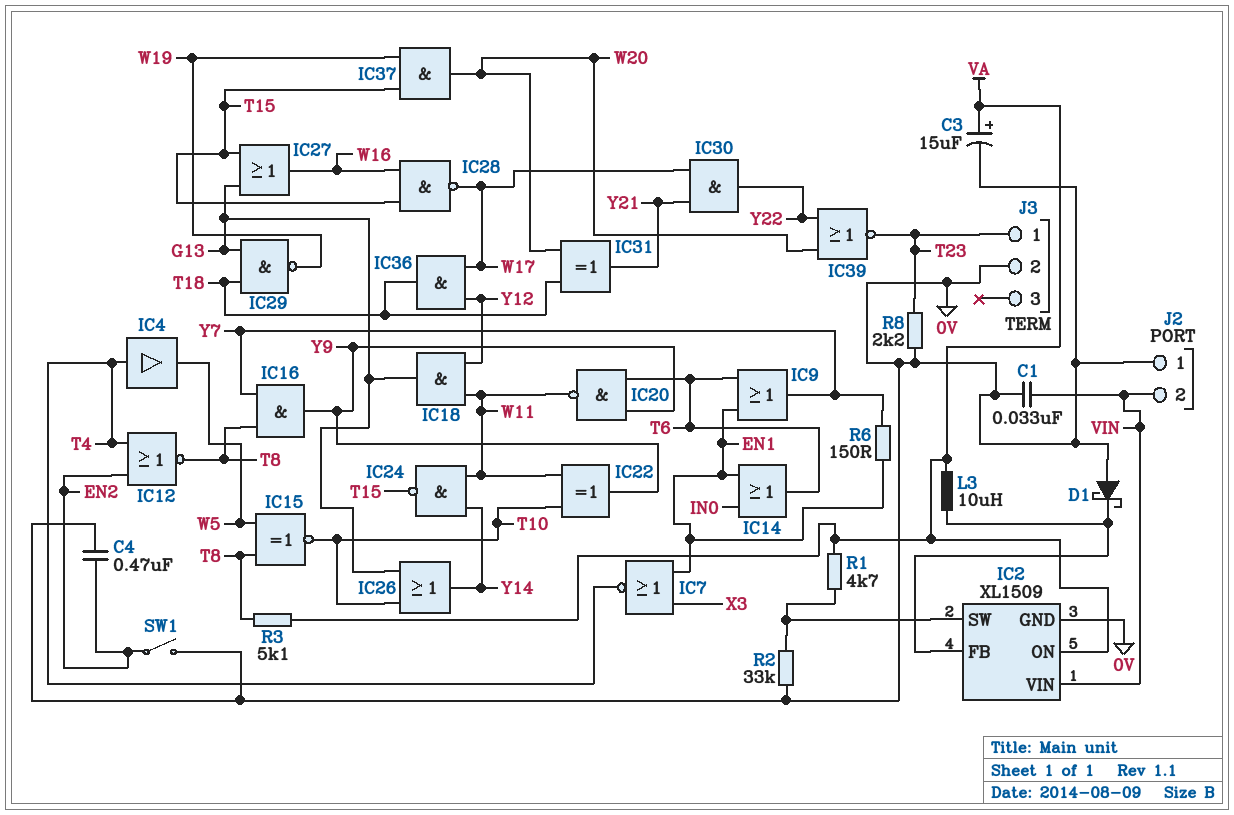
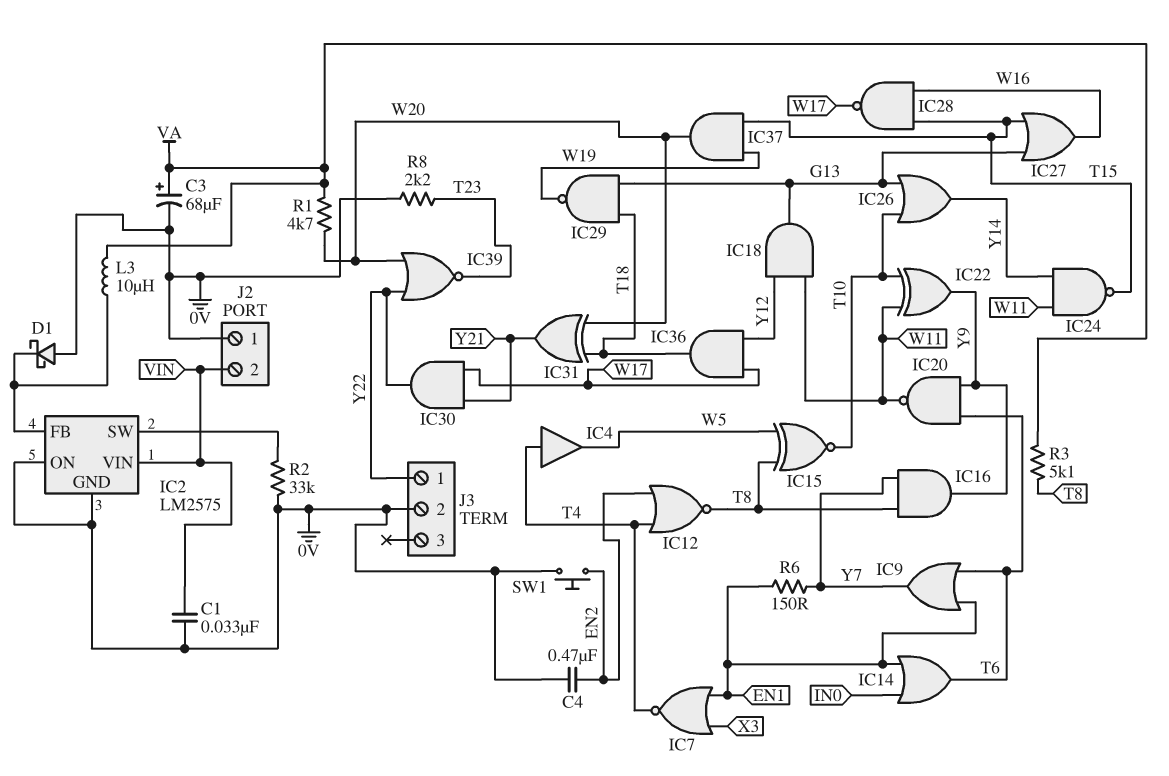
C3: 15uF (plus VA, minus 0V) -> 68uF (plus VA, minus 0V)
IC2: XL1509 -> LM2575
IC2 pin ON: VA -> 0V
J3 pin 1: T23 -> Y22
R1: 4.7k (IC2/SW, VA) -> 4.7k (VA, W20)
SW1: switch (0V, EN2) -> button (0V, EN2)

